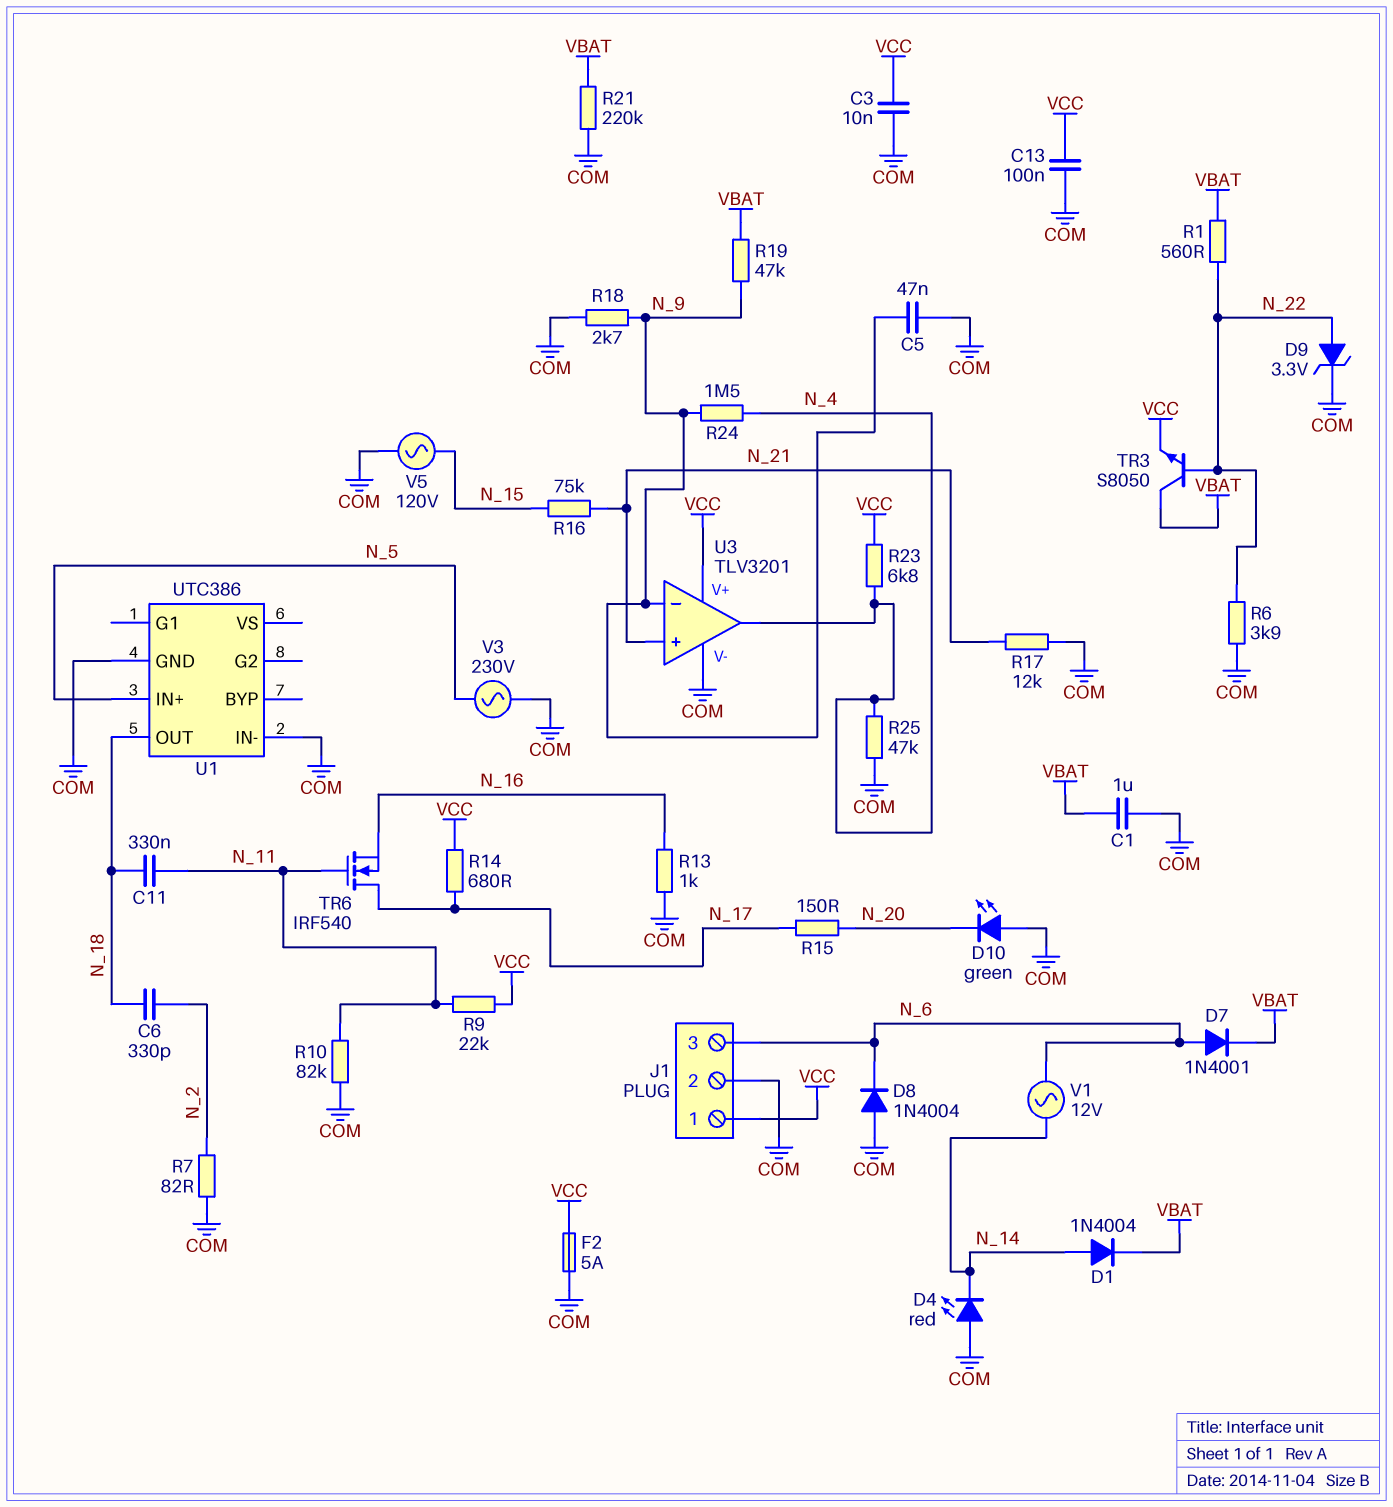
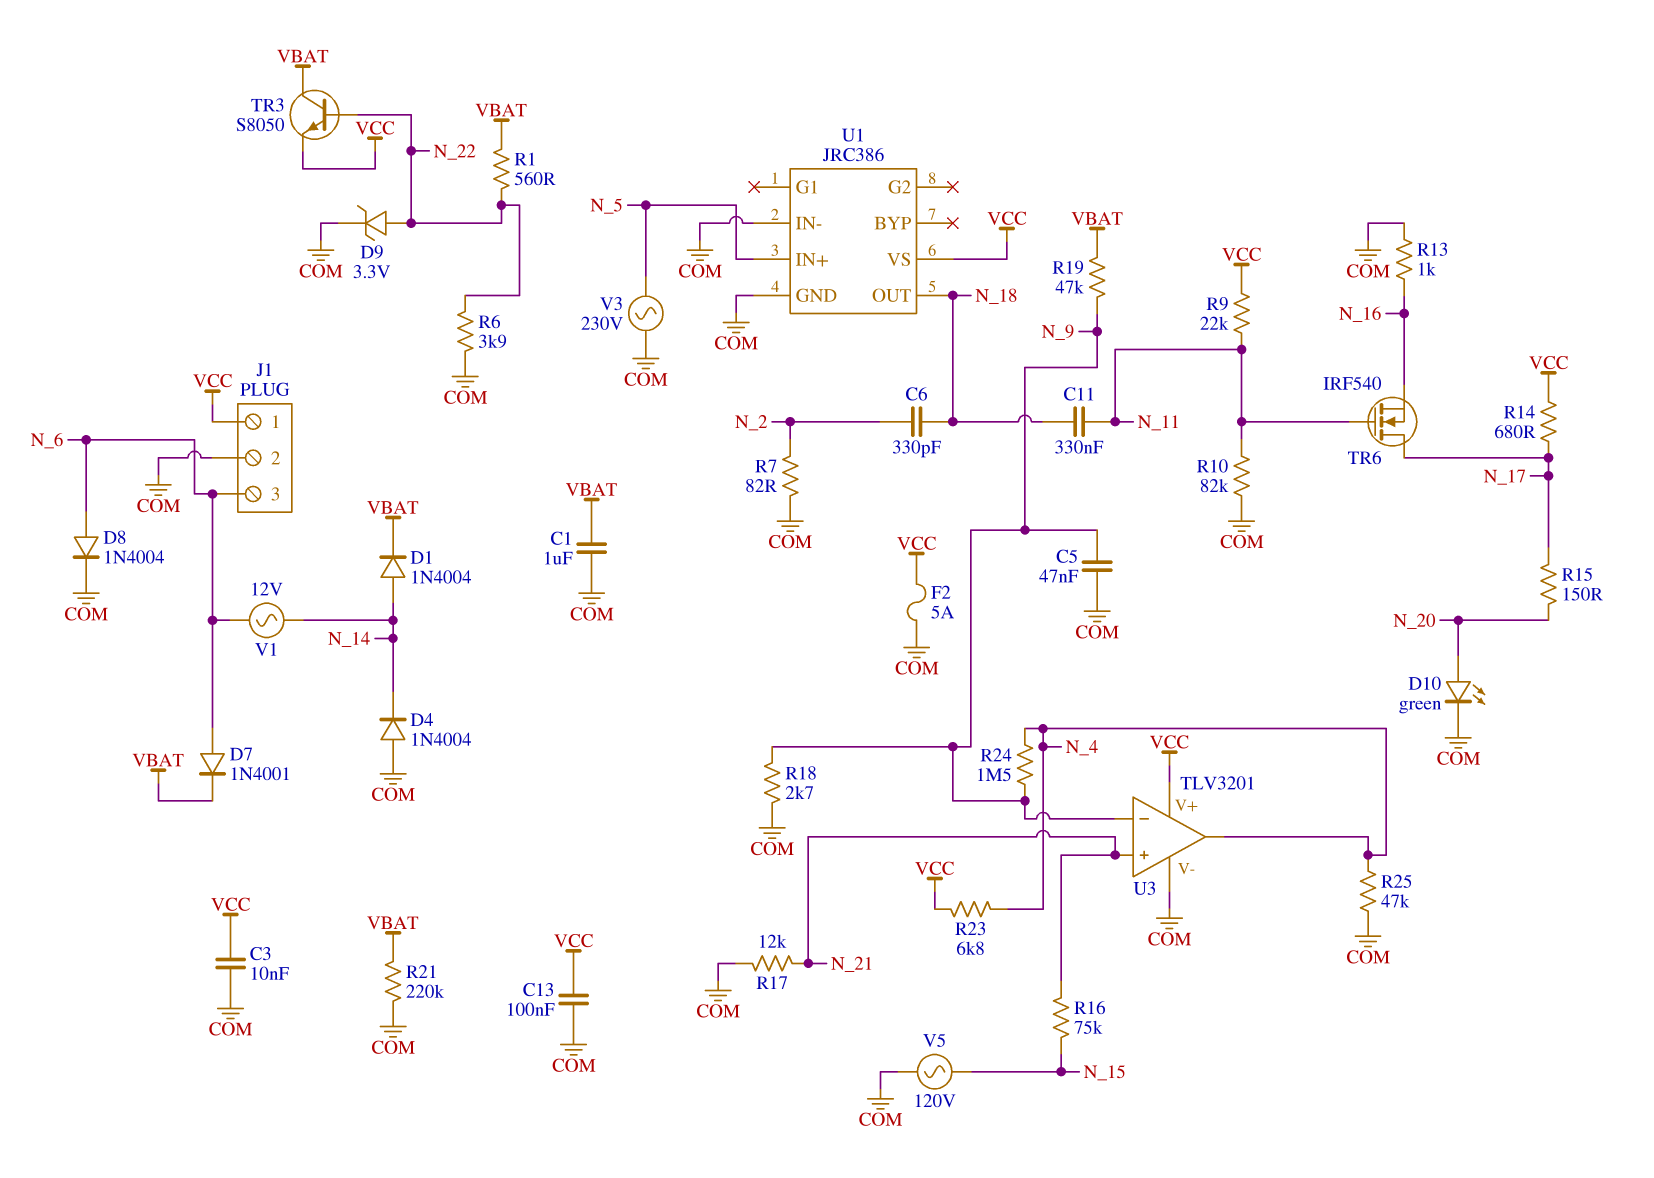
D4: LED red (A COM, K N_14) -> diode 1N4004 (A COM, K N_14)
D8: diode 1N4004 (A COM, K N_6) -> diode 1N4004 (A N_6, K COM)
D10: LED green (A COM, K N_20) -> LED green (A N_20, K COM)
U1: UTC386 -> JRC386
U1 pin VS: none -> VCC

